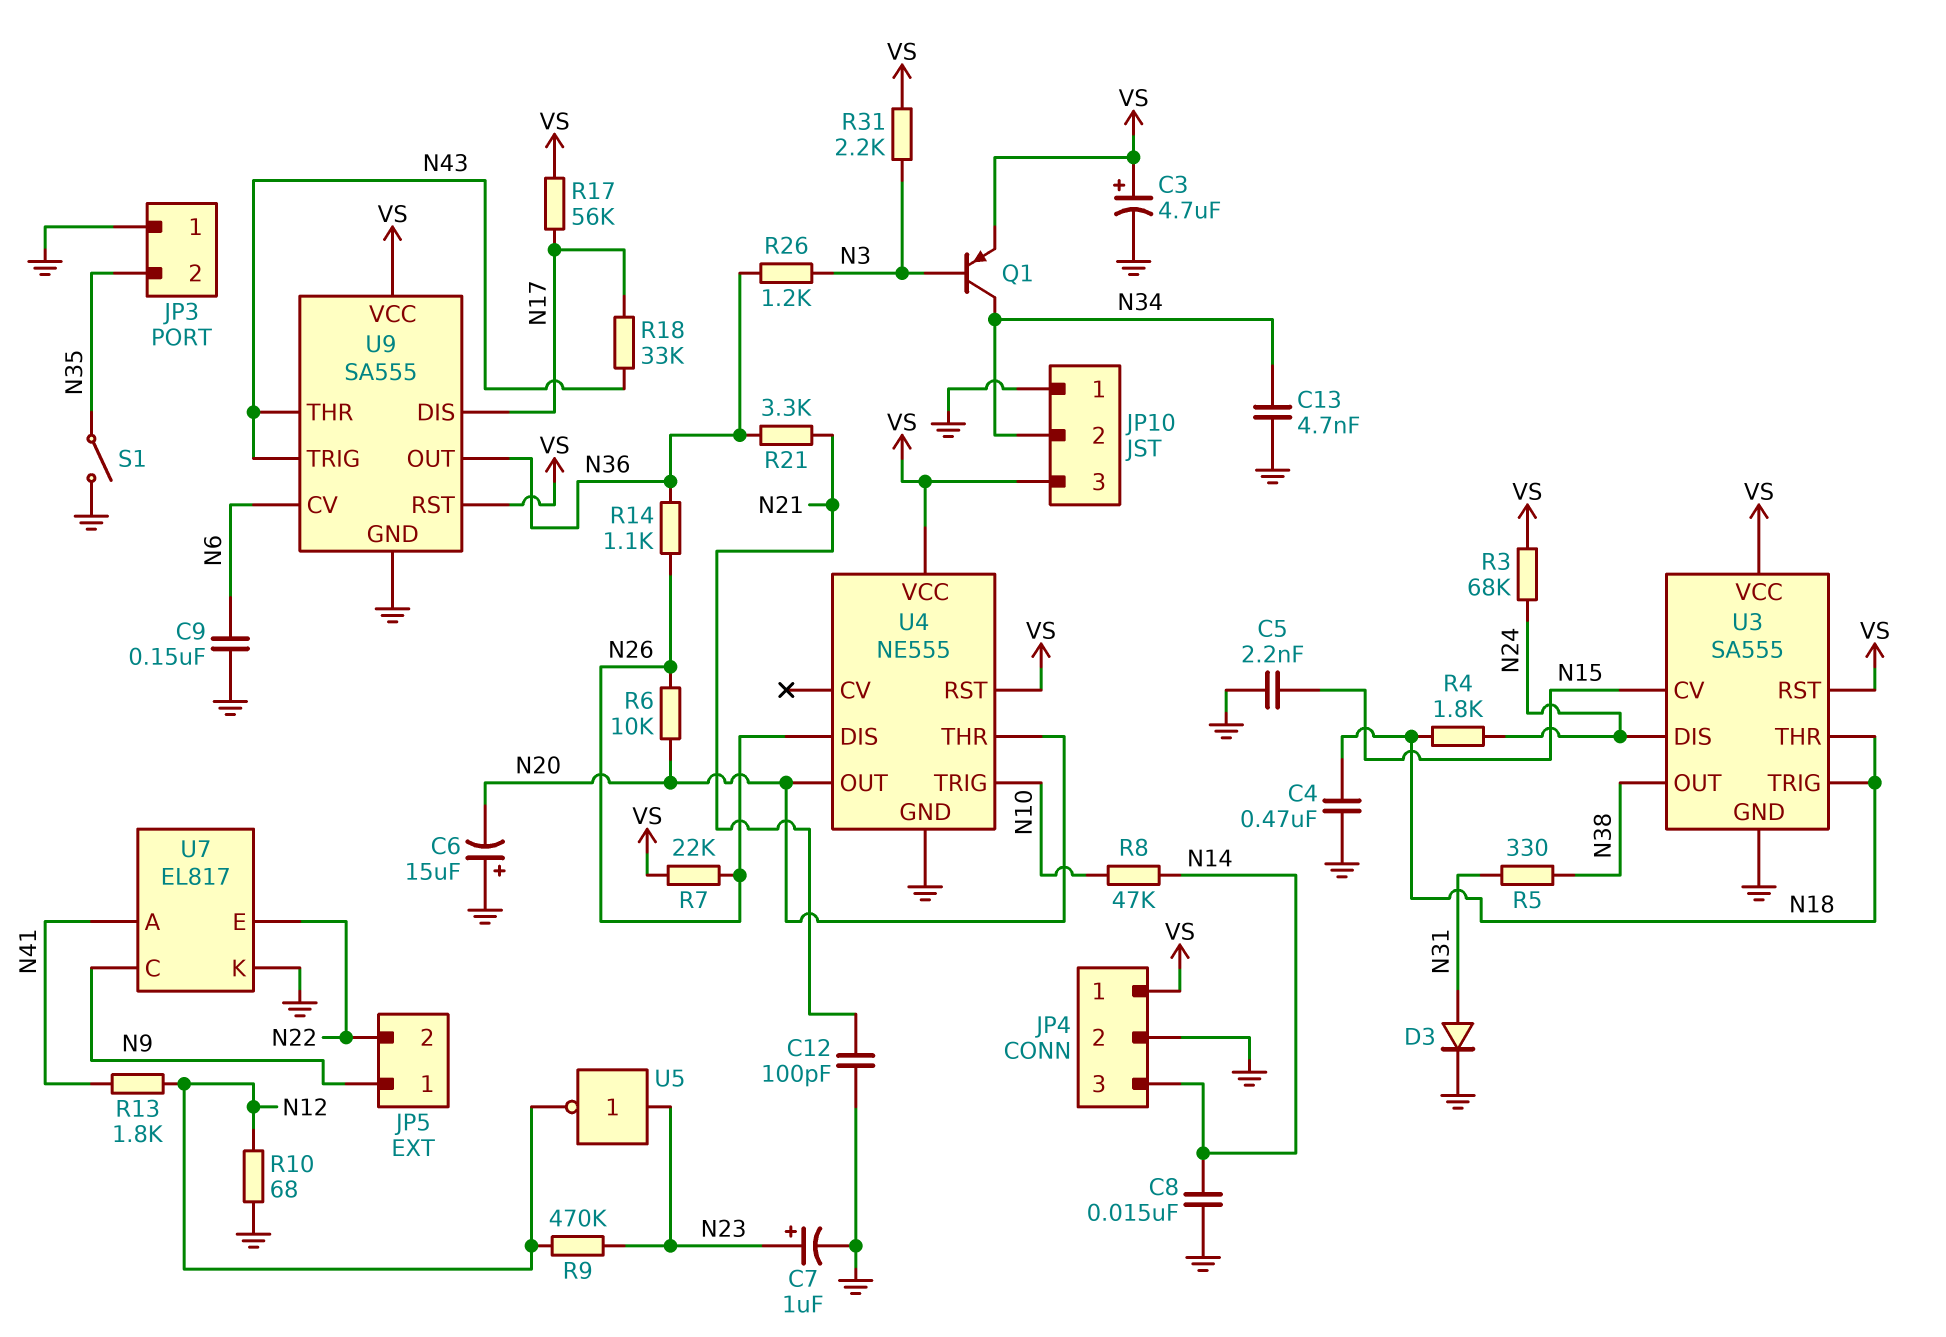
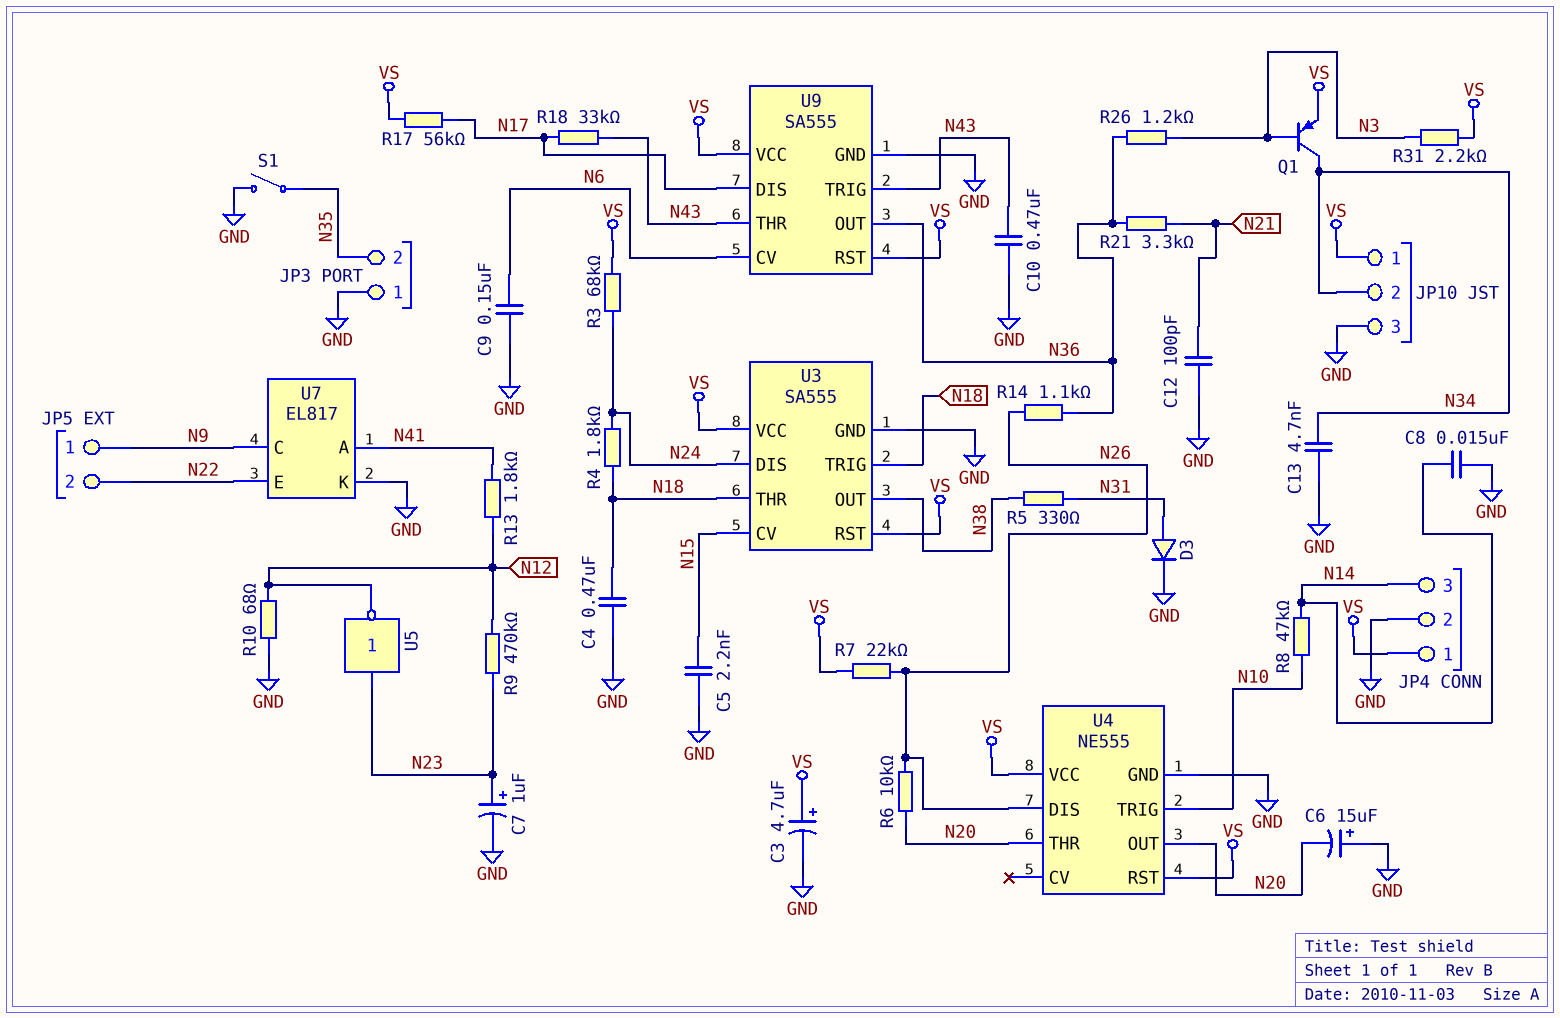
C10: none -> 470nF (GND, N43)
JP10 pin 1: GND -> VS
JP10 pin 3: VS -> GND

